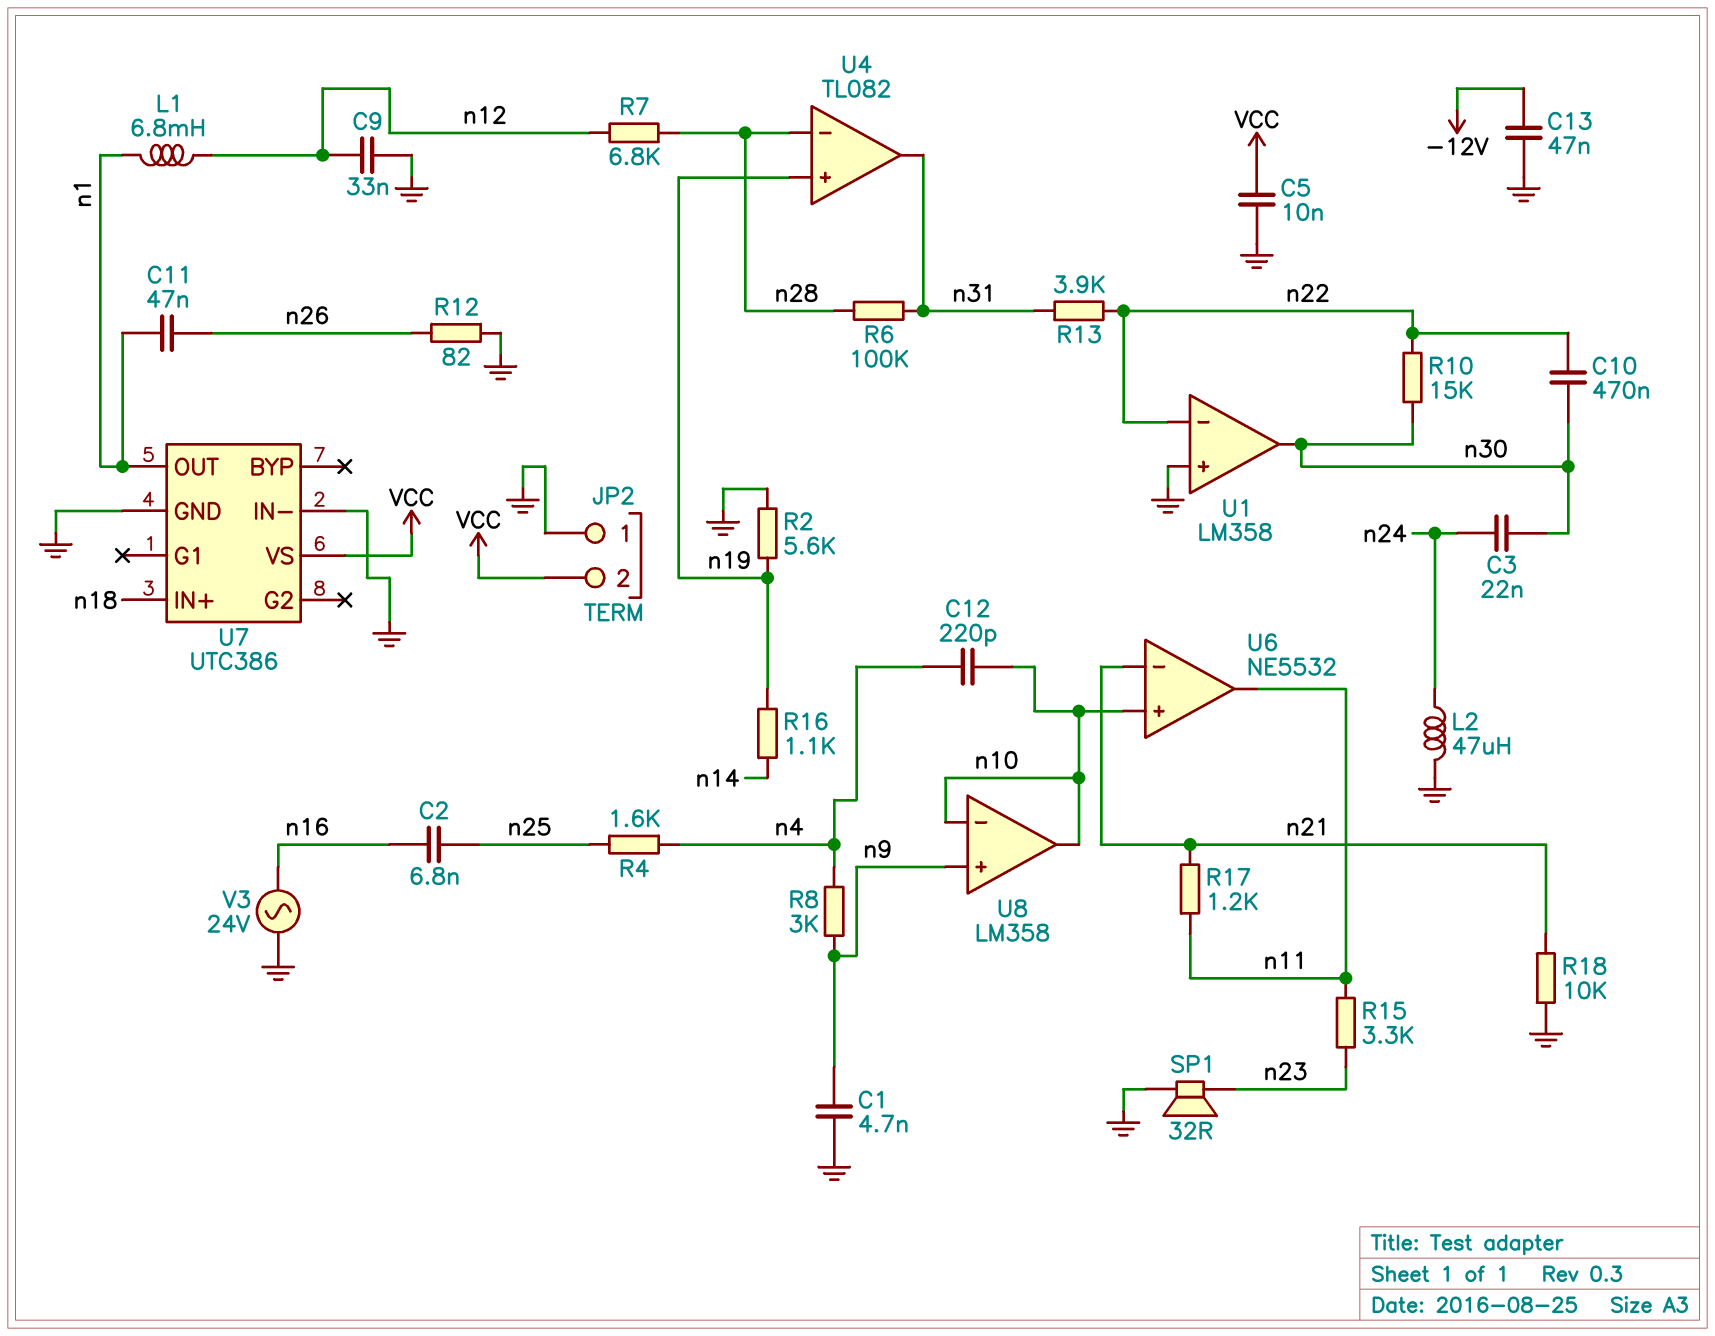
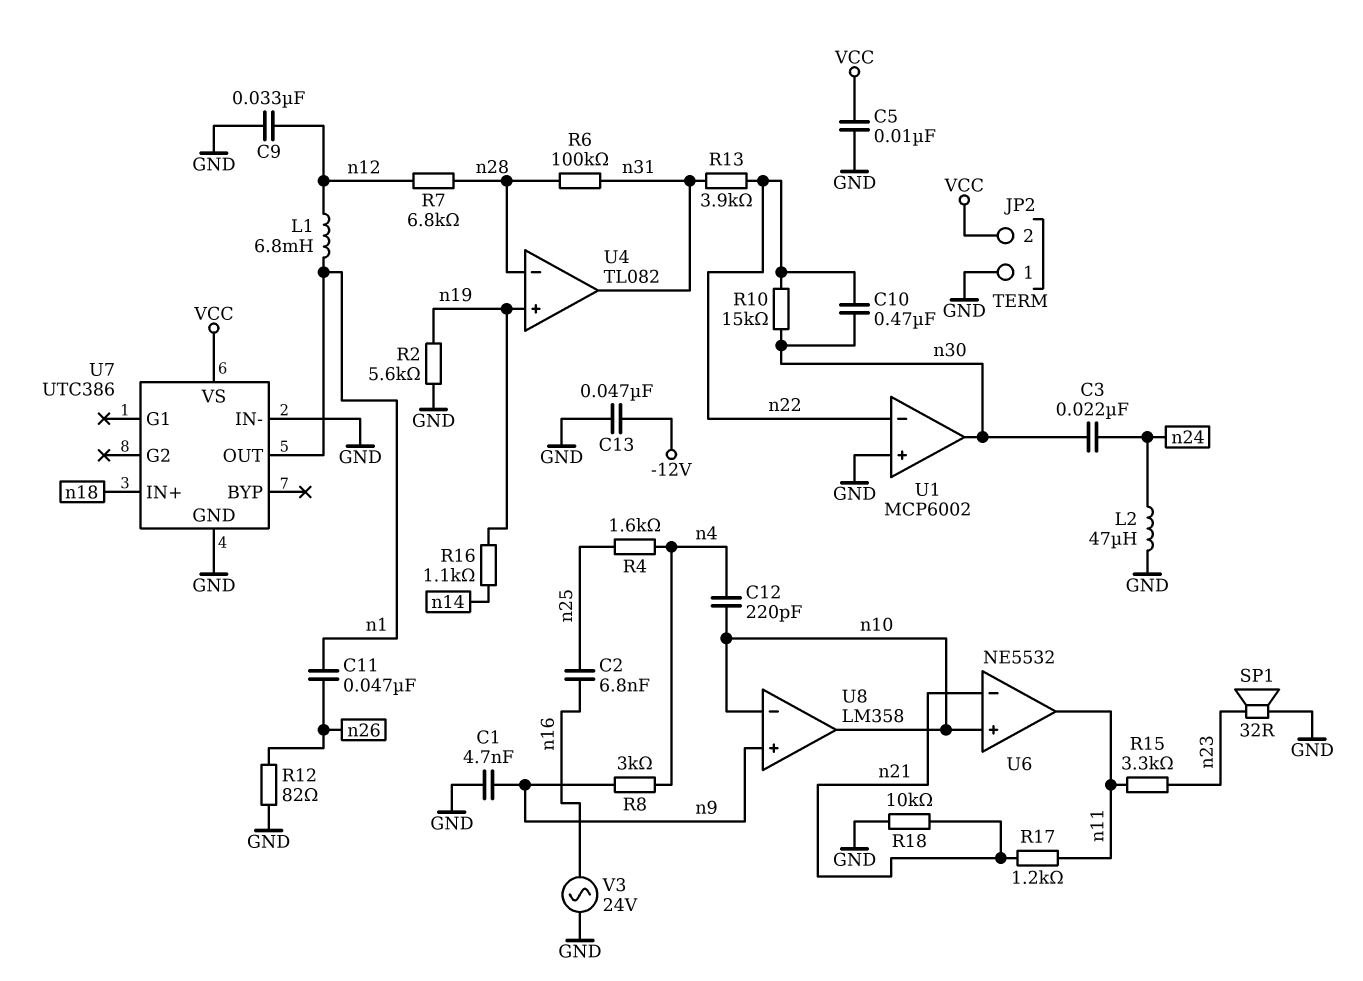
U1: LM358 -> MCP6002

